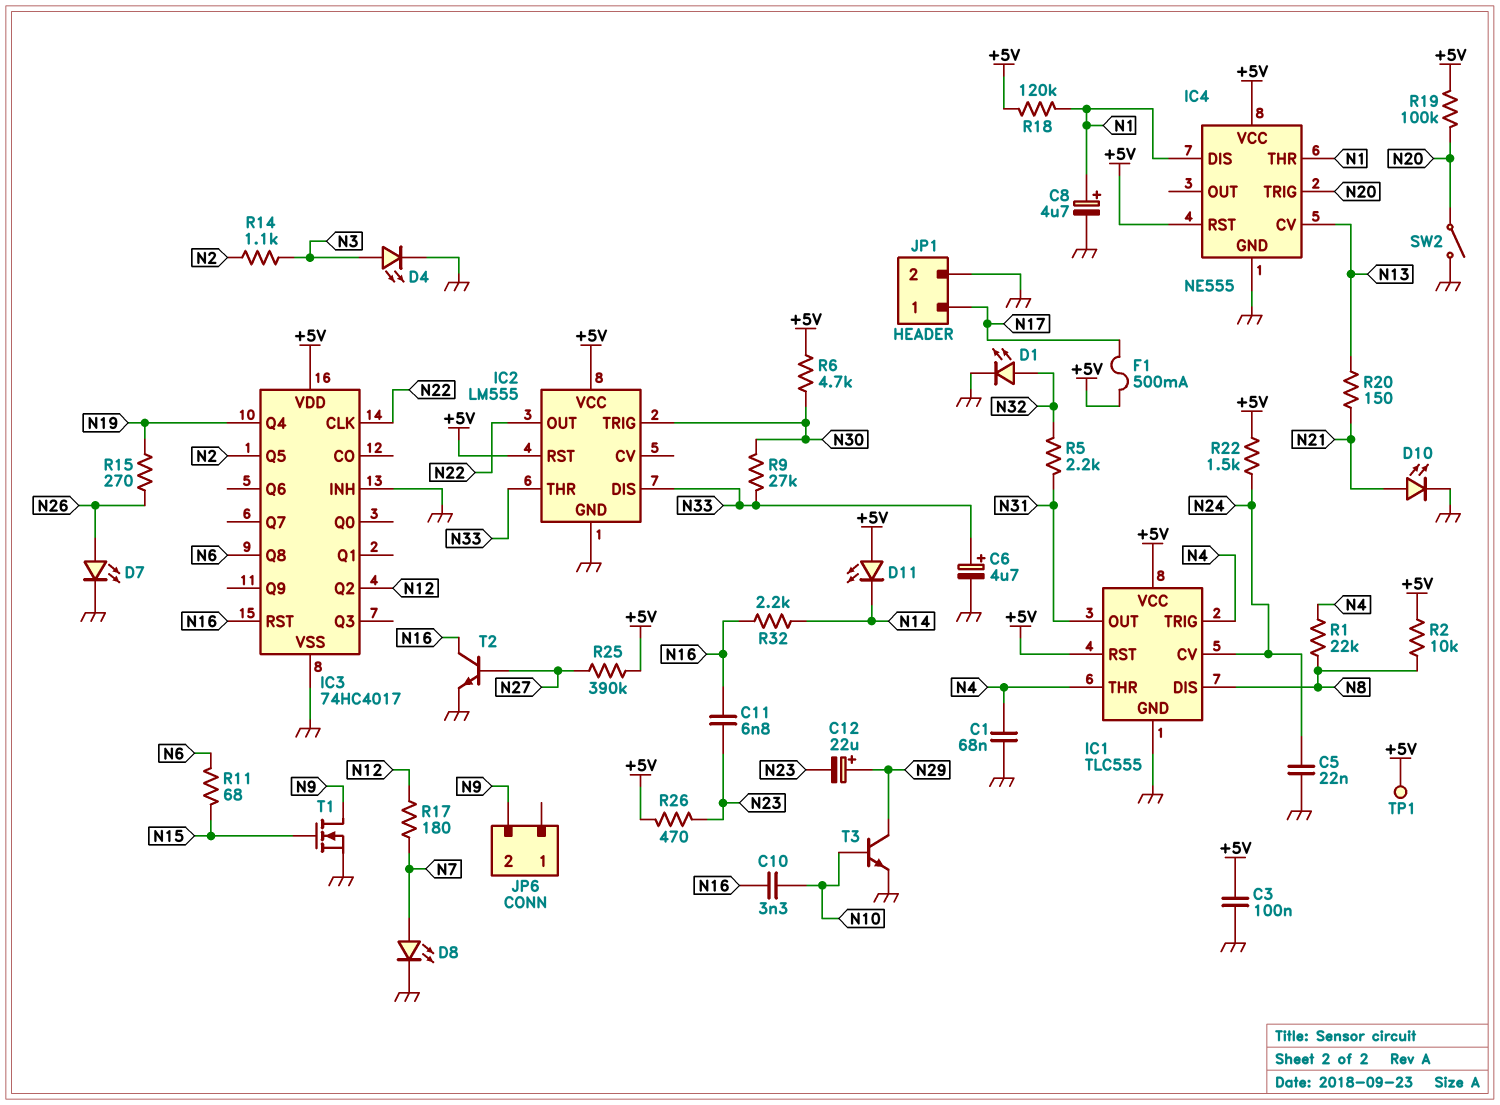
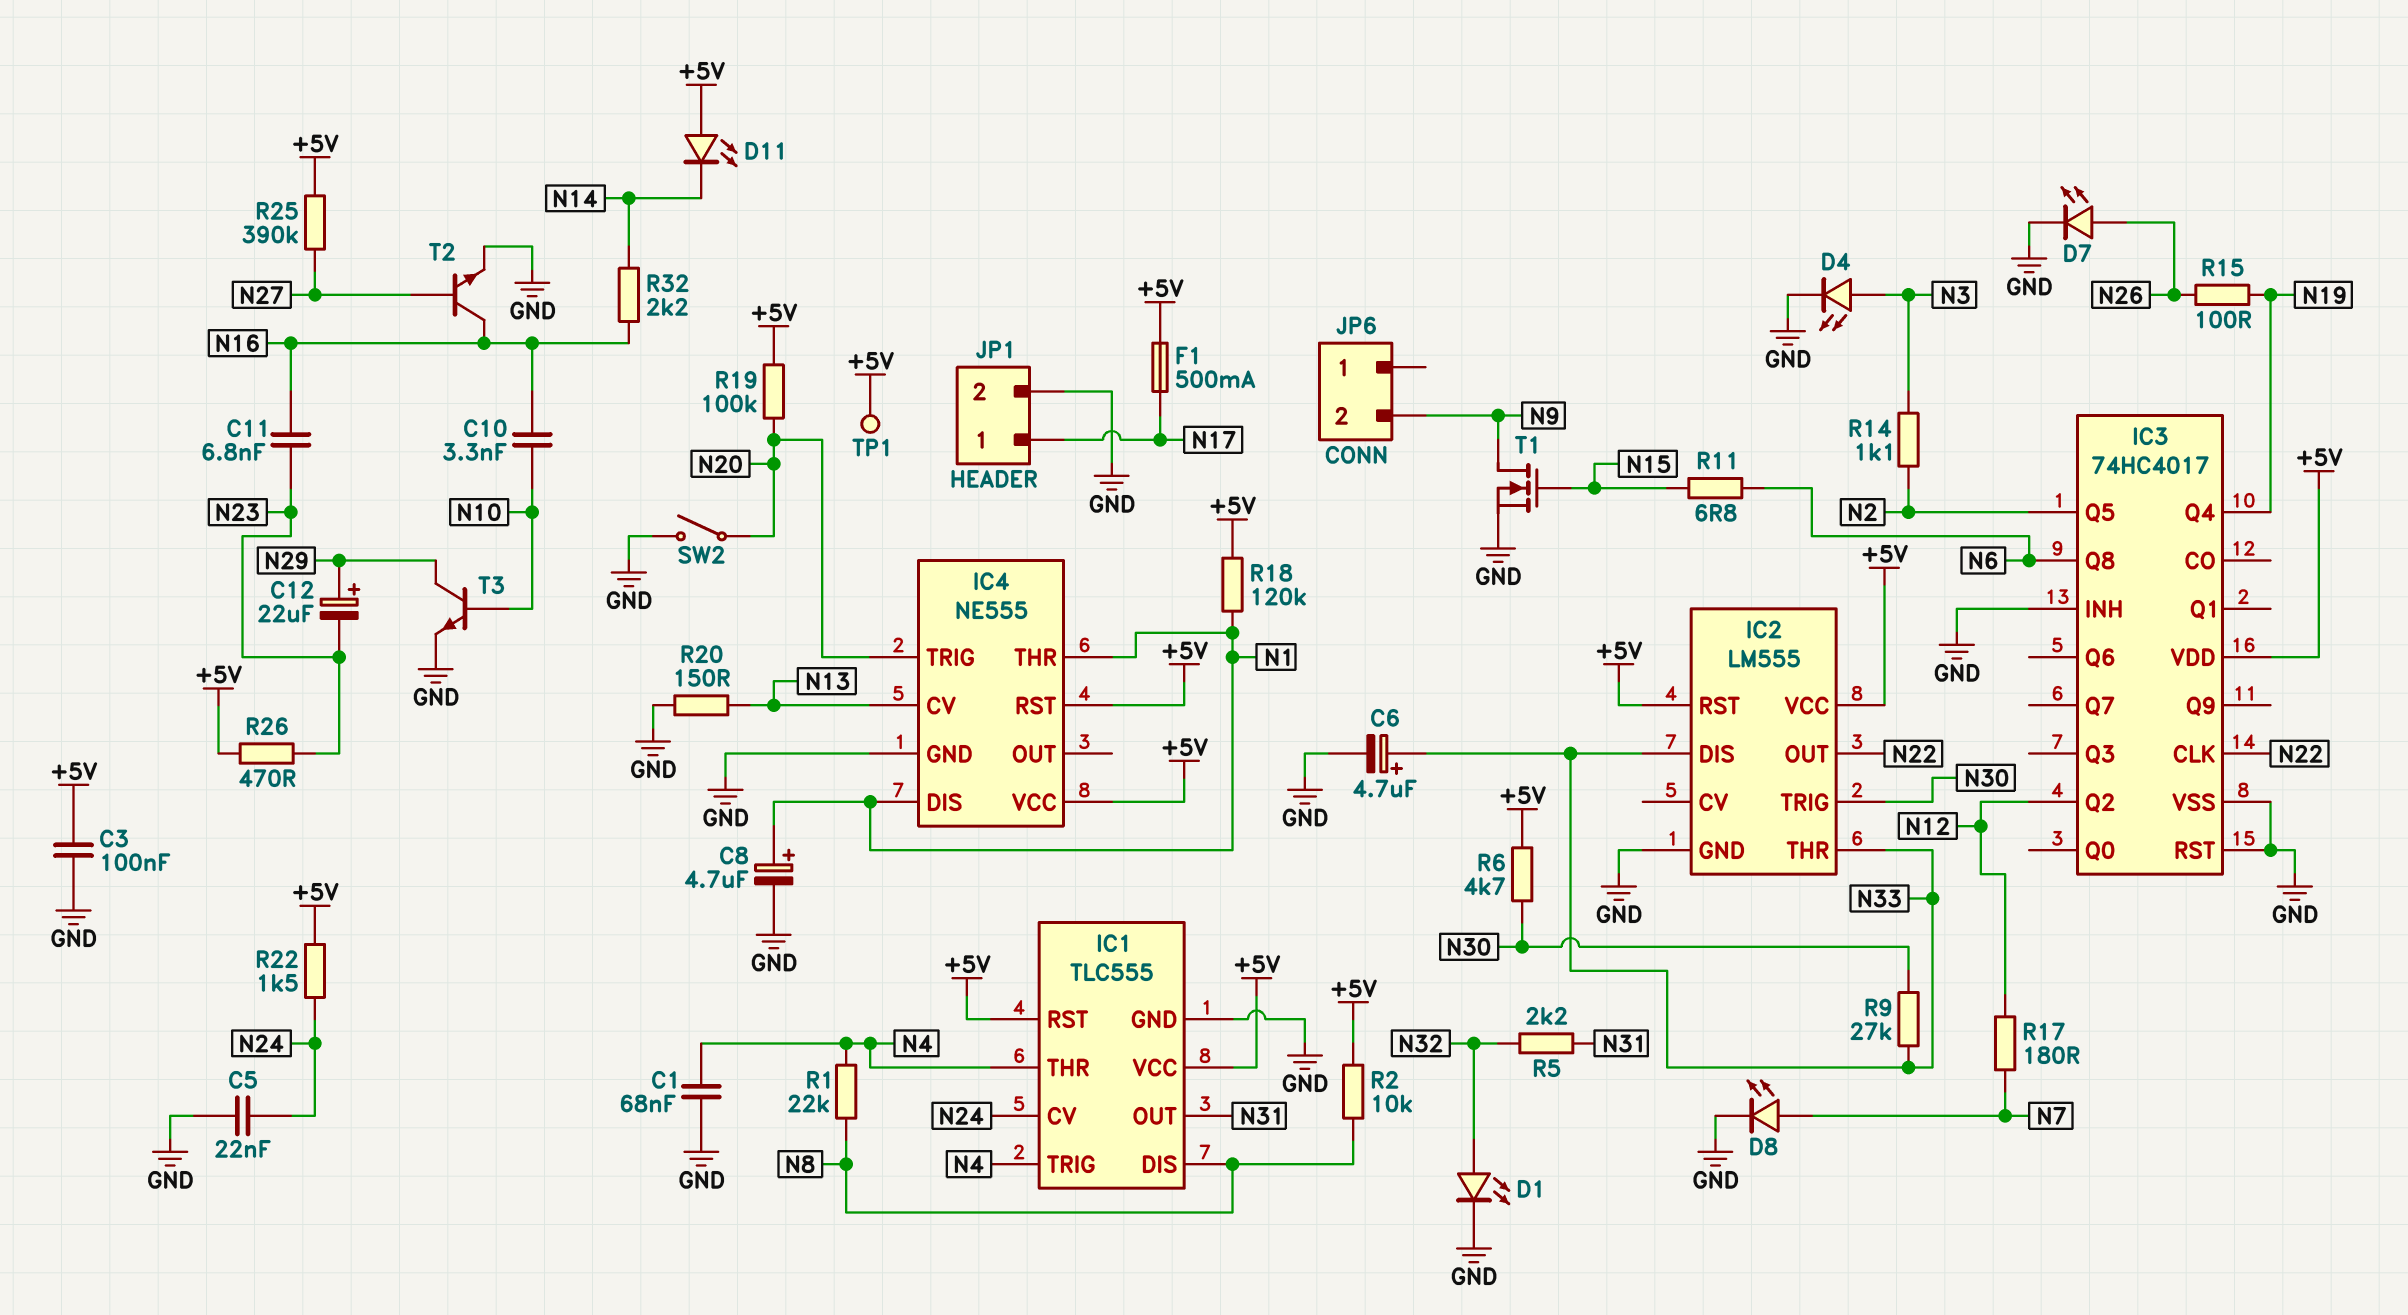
D10: LED (A N21, K GND) -> none
IC3 pin RST: N16 -> GND
R11: 68 (N6, N15) -> 6.8 (N6, N15)
R15: 270 (N19, N26) -> 100 (N19, N26)
R20: 150 (N13, N21) -> 150 (GND, N13)

